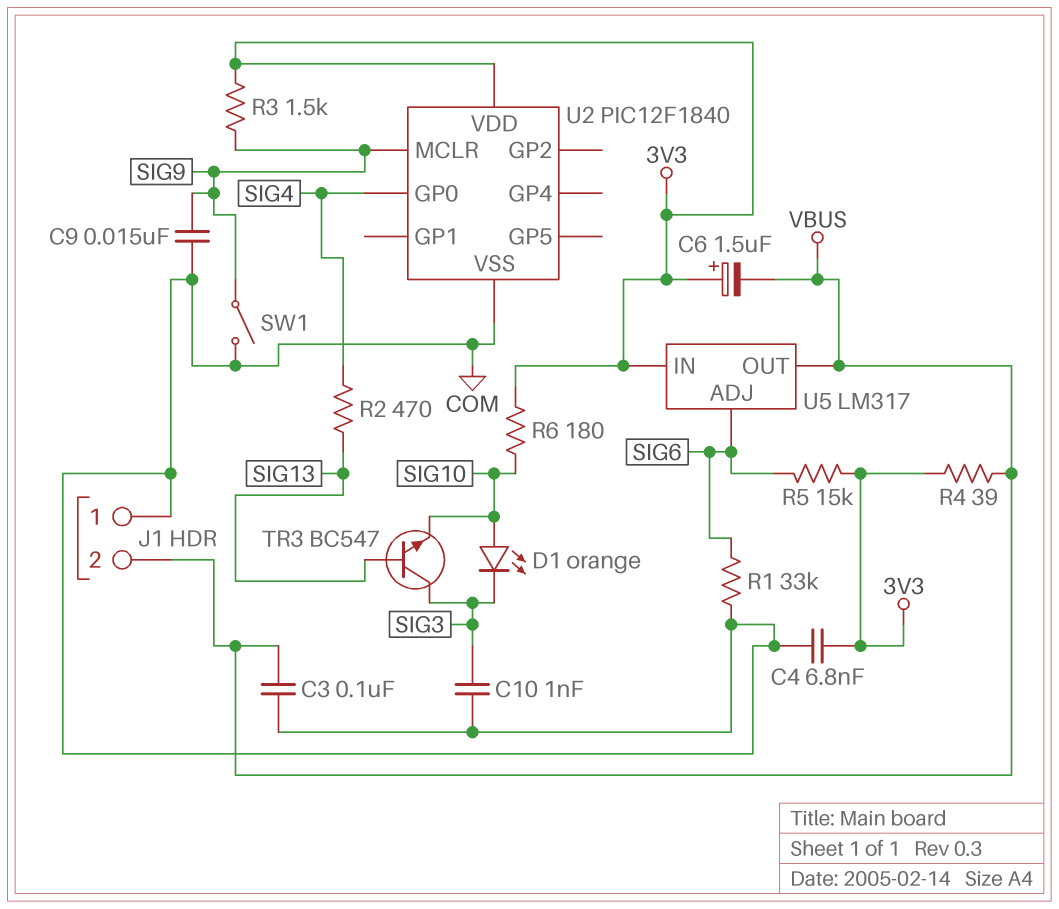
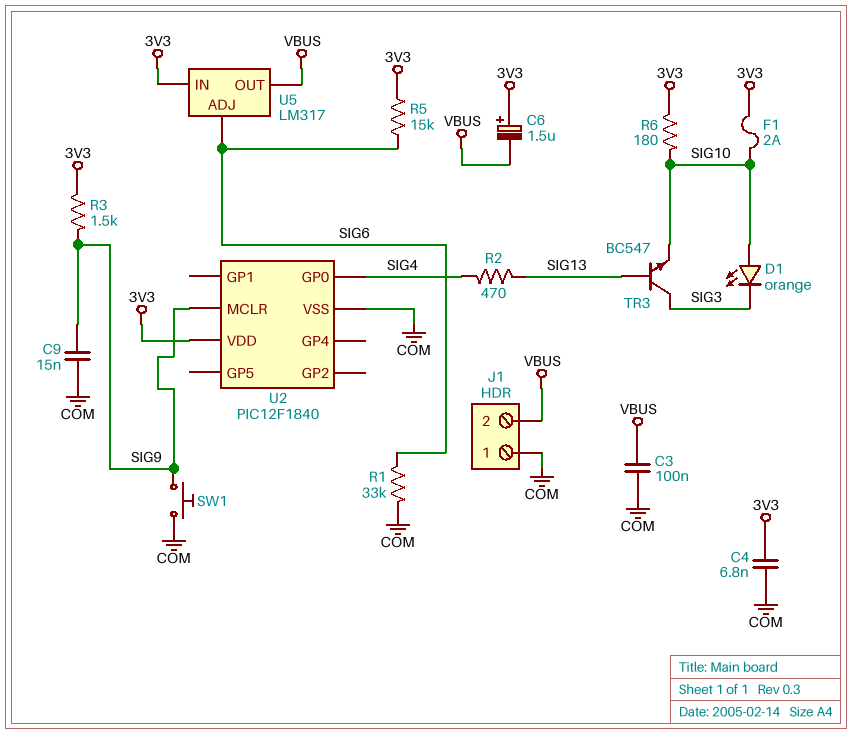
C10: 1nF (COM, SIG3) -> none
F1: none -> 2A (3V3, SIG10)
R4: 39 (3V3, VBUS) -> none
SW1: switch (COM, SIG9) -> button (COM, SIG9)

